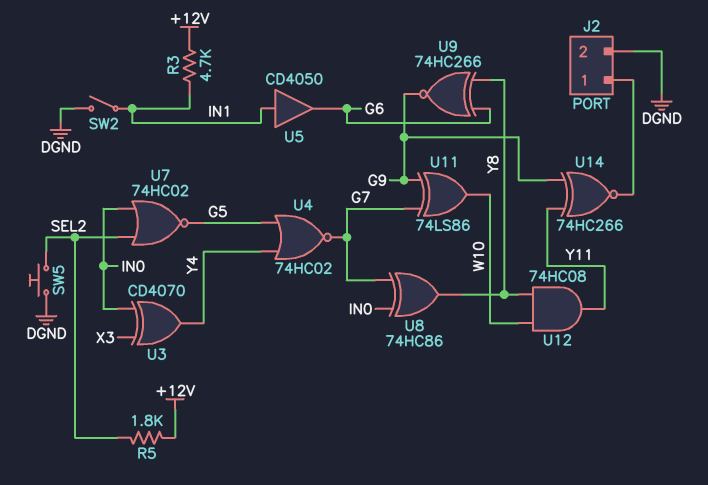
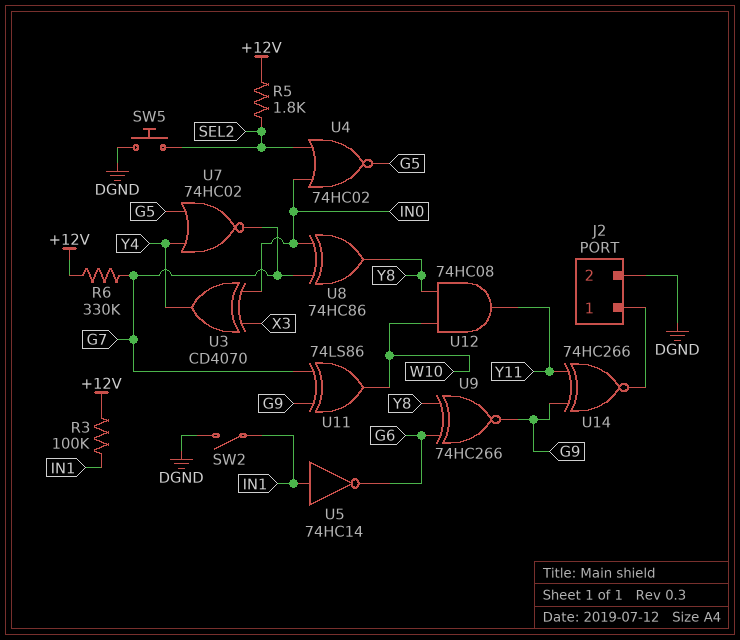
R3: 4.7k (+12V, IN1) -> 100k (+12V, IN1)
R6: none -> 330k (+12V, G7)
U4: NOR 74HC02 (in G5, in Y4, out G7) -> NOR 74HC02 (in IN0, in SEL2, out G5)
U5: buffer CD4050 (in IN1, out G6) -> NOT 74HC14 (in IN1, out G6)
U7: NOR 74HC02 (in IN0, in SEL2, out G5) -> NOR 74HC02 (in G5, in Y4, out G7)

